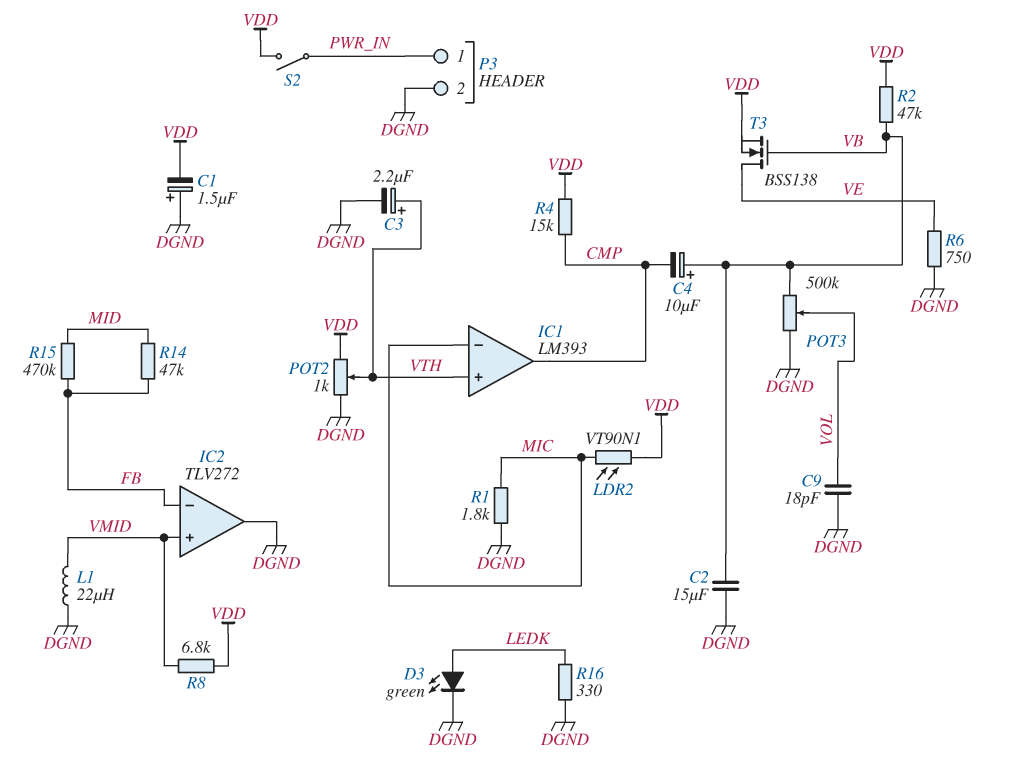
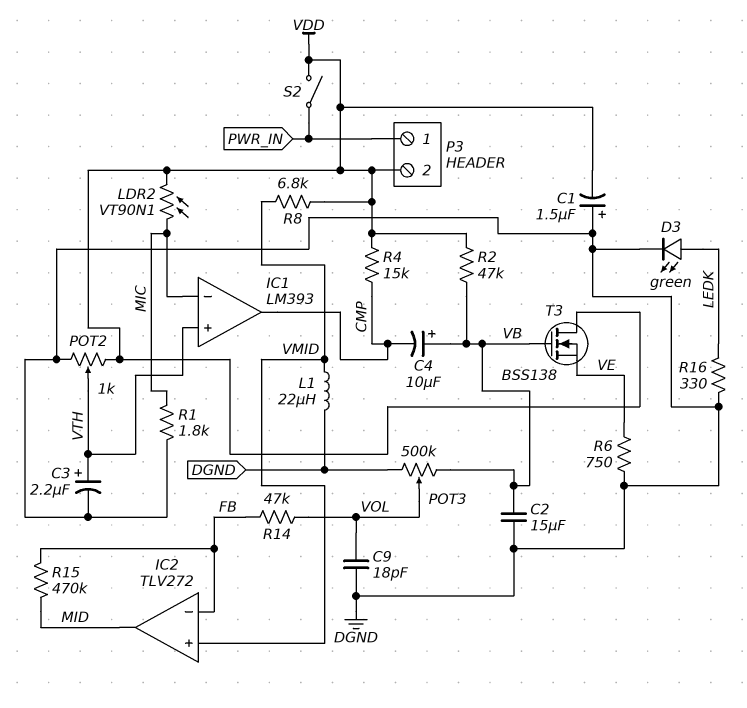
IC2 pin out: DGND -> MID
P3 pin 2: DGND -> VDD
R14: 47k (FB, MID) -> 47k (FB, VOL)
T3: NMOS BSS138 (G VB, D VE, S VDD) -> NMOS BSS138 (G VB, D VDD, S VE)

